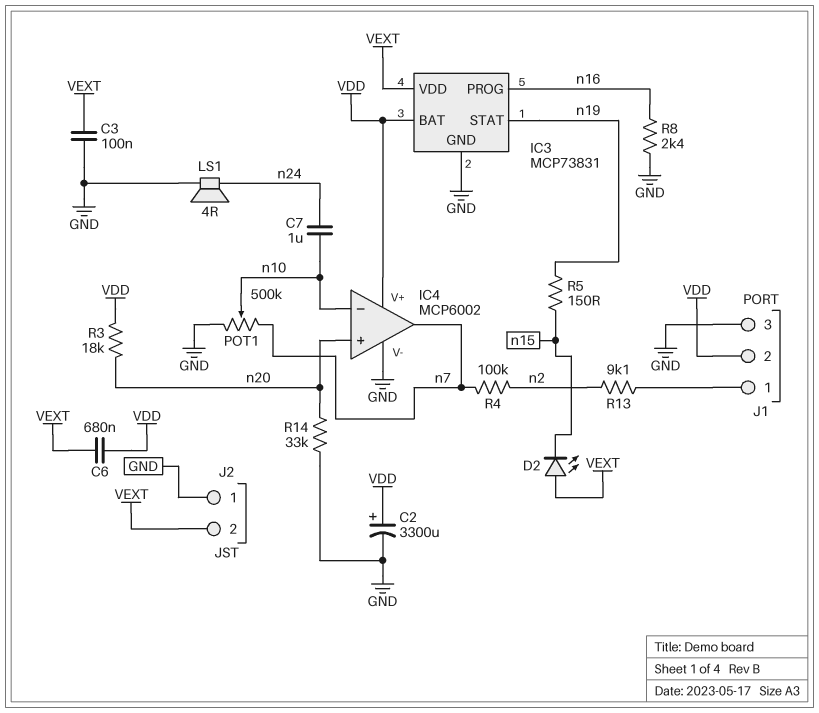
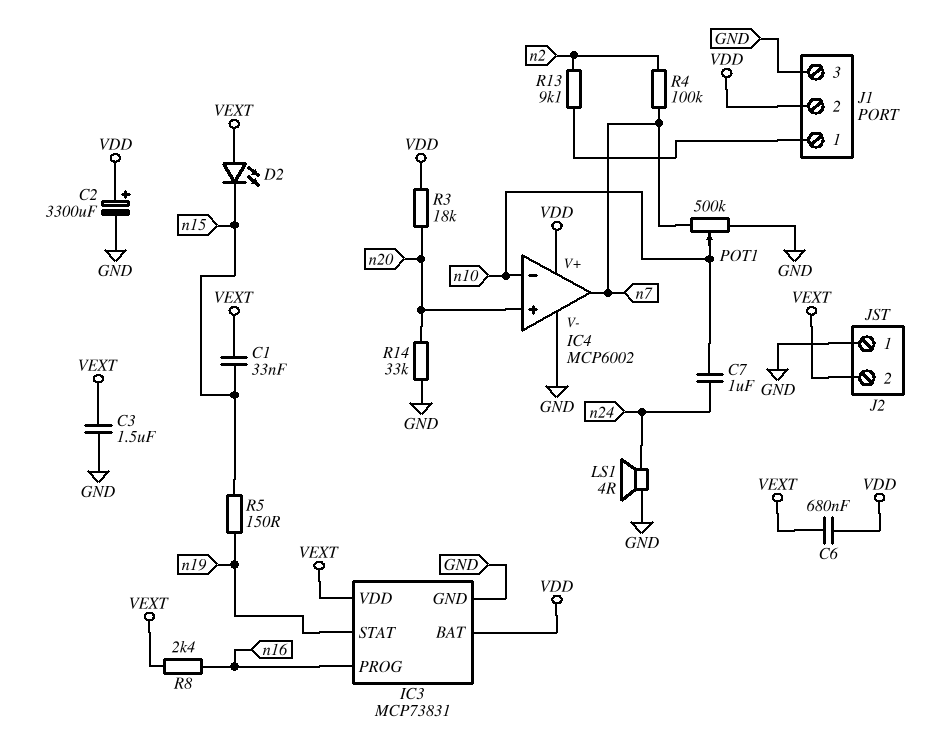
C1: none -> 33nF (VEXT, n15)
C3: 100nF (GND, VEXT) -> 1.5uF (GND, VEXT)
R8: 2.4k (GND, n16) -> 2.4k (VEXT, n16)

